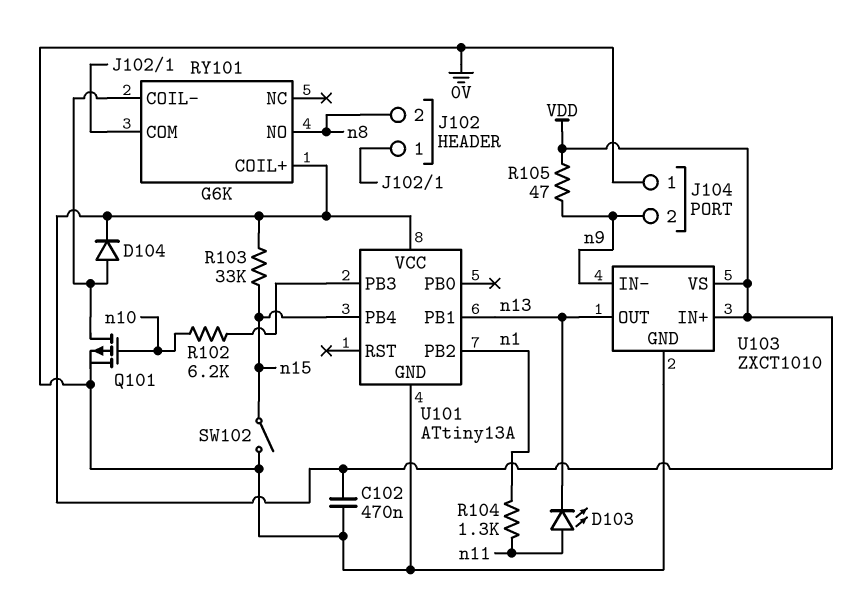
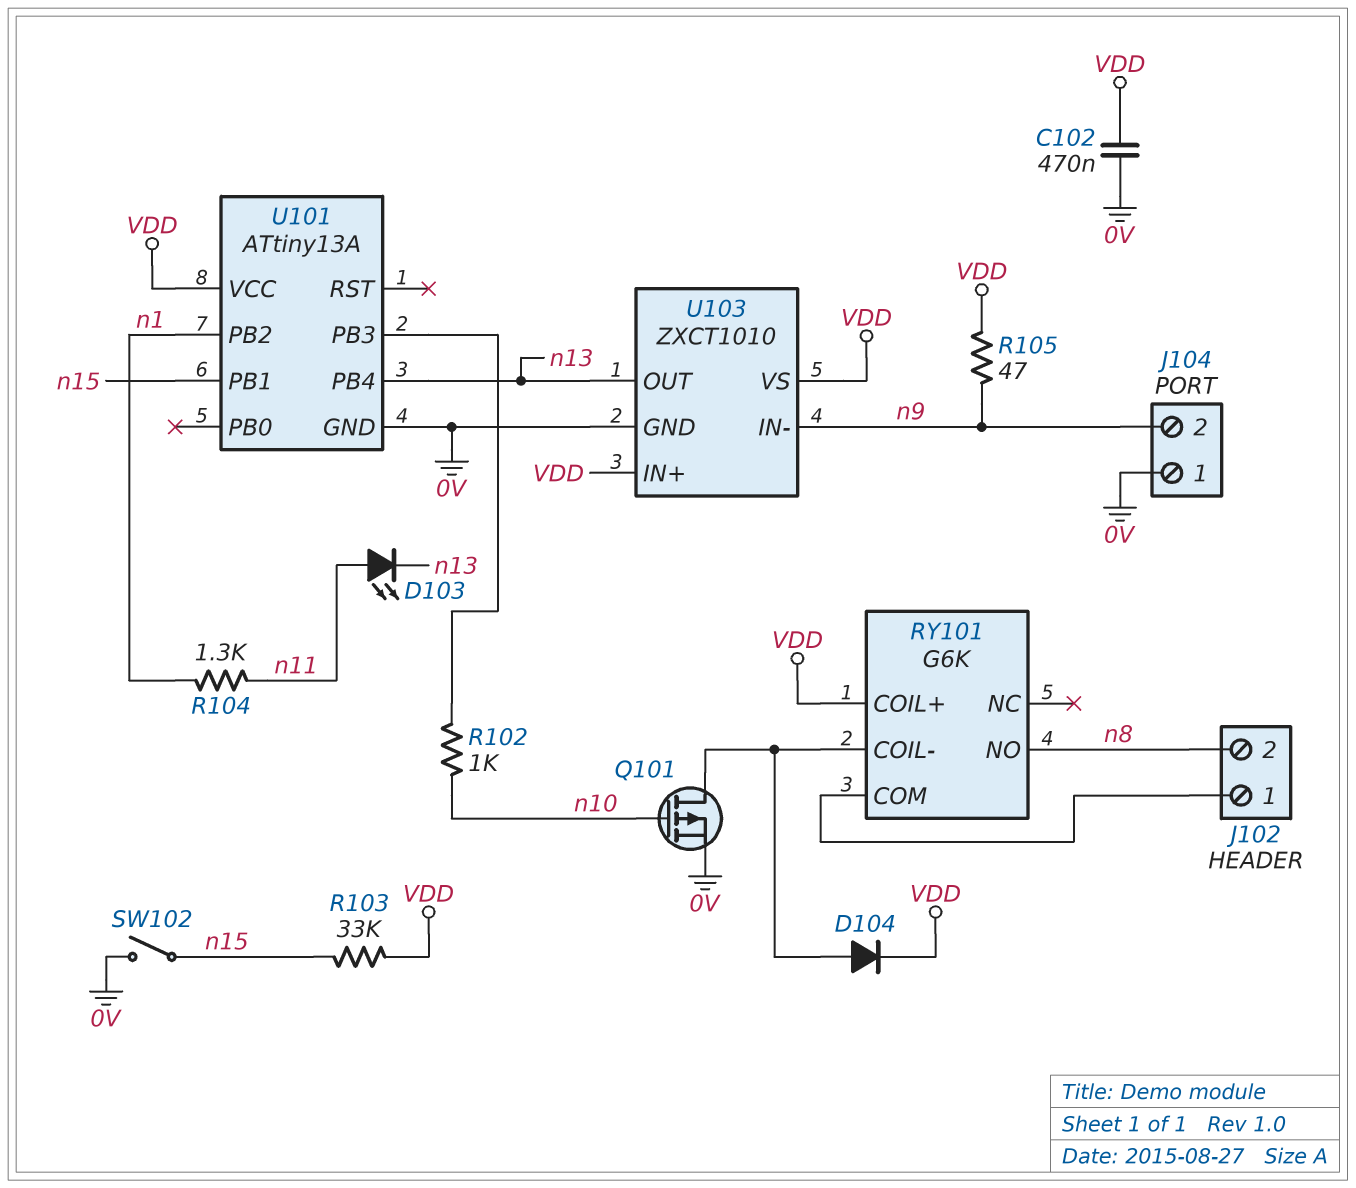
R102: 6.2k (U101/PB3, n10) -> 1k (U101/PB3, n10)
U101 pin PB1: n13 -> n15
U101 pin PB4: n15 -> n13

